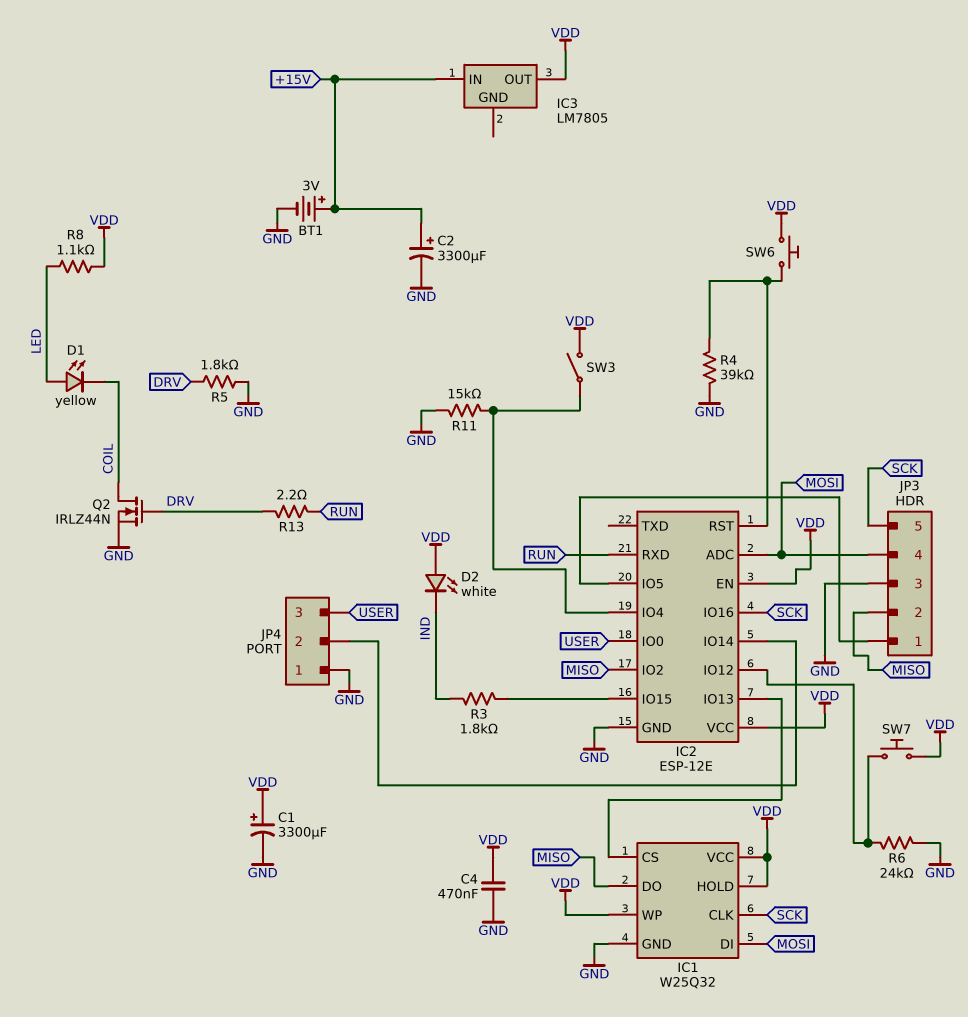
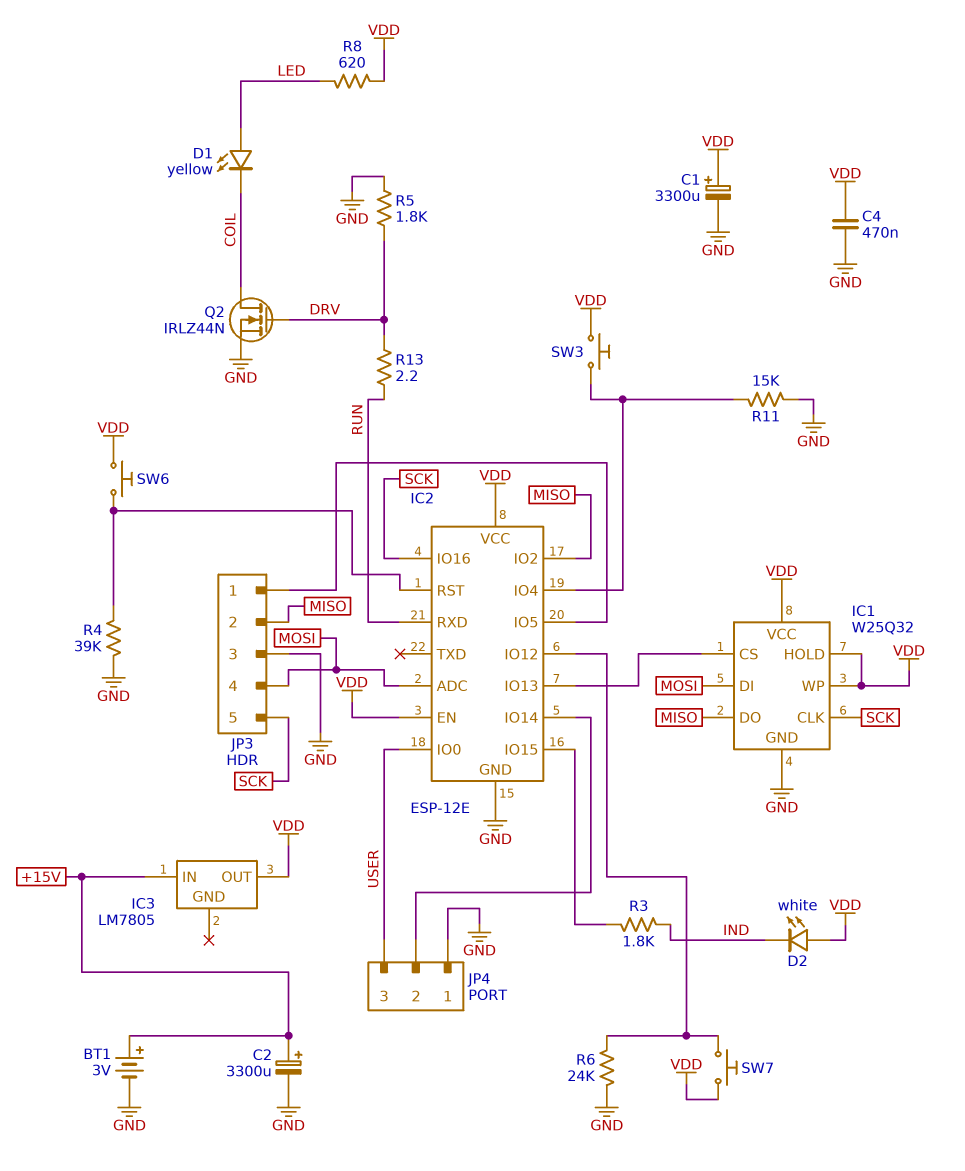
R8: 1.1k (LED, VDD) -> 620 (LED, VDD)
SW3: switch (IC2/IO4, VDD) -> button (IC2/IO4, VDD)

